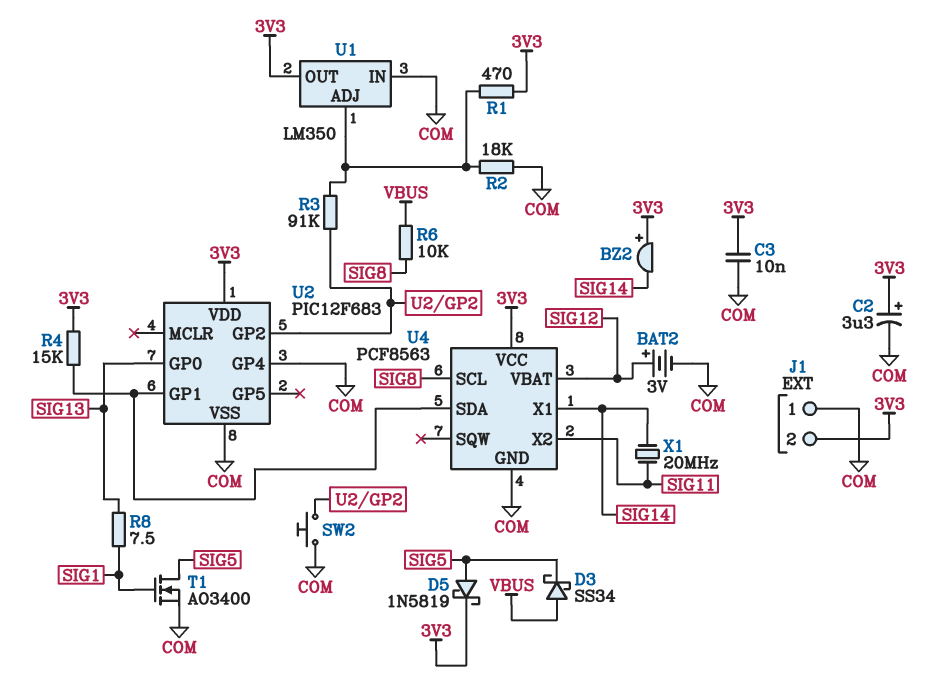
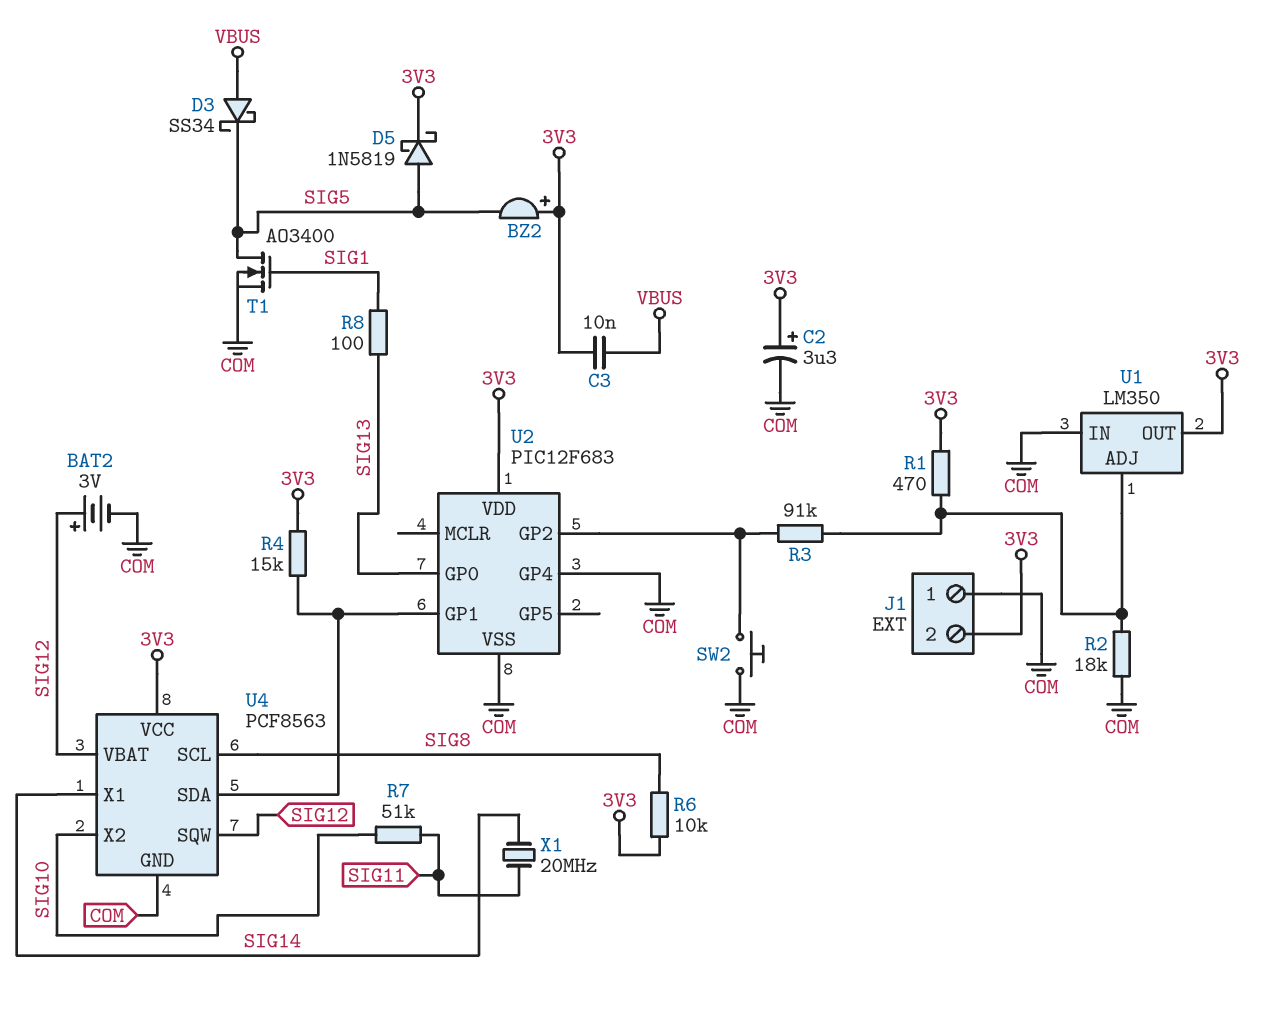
BZ2: buzzer (plus 3V3, minus SIG14) -> buzzer (plus 3V3, minus SIG5)
C3: 10nF (3V3, COM) -> 10nF (3V3, VBUS)
R6: 10k (SIG8, VBUS) -> 10k (3V3, SIG8)
R7: none -> 51k (SIG10, SIG11)
R8: 7.5 (SIG1, SIG13) -> 100 (SIG1, SIG13)
U4 pin SQW: none -> SIG12
U4 pin X2: SIG11 -> SIG10

